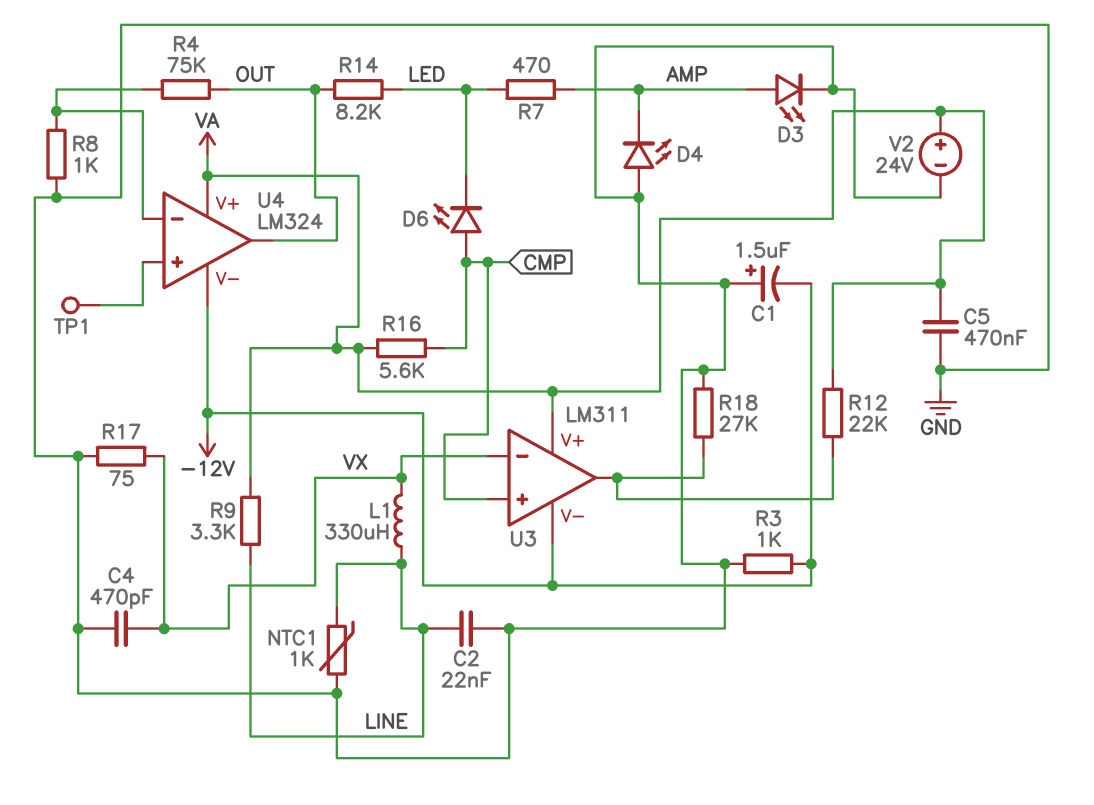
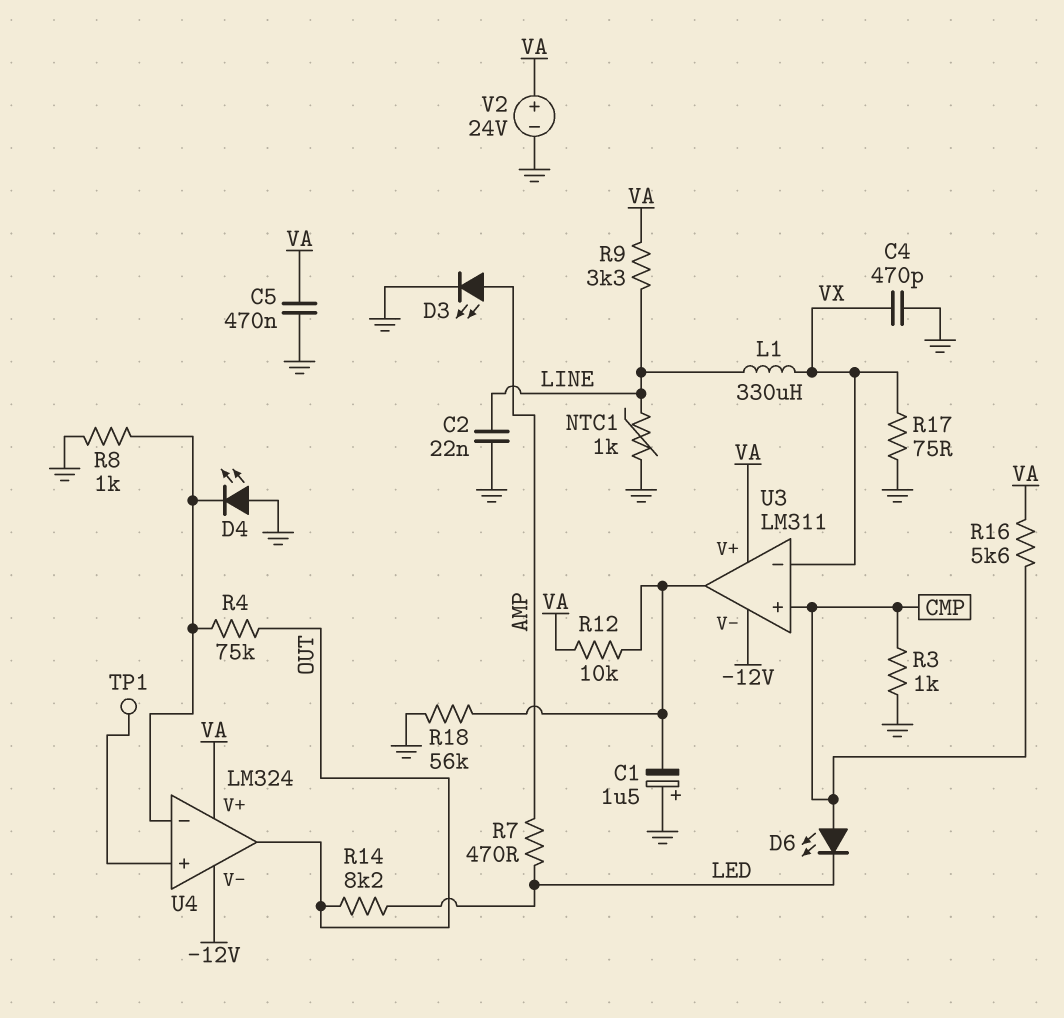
C1: 1.5uF (plus GND, minus -12V) -> 1.5uF (plus GND, minus U3/out)
D4: LED (A GND, K AMP) -> LED (A GND, K U4/in-)
R3: 1k (-12V, GND) -> 1k (CMP, GND)
R12: 22k (U3/out, VA) -> 10k (U3/out, VA)
R18: 27k (GND, U3/out) -> 56k (GND, U3/out)

